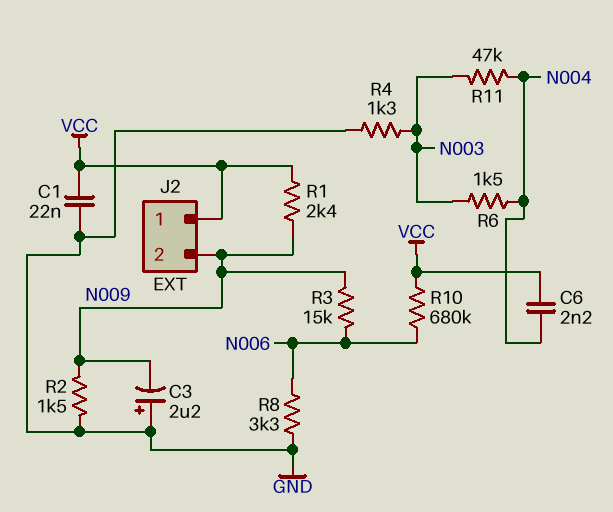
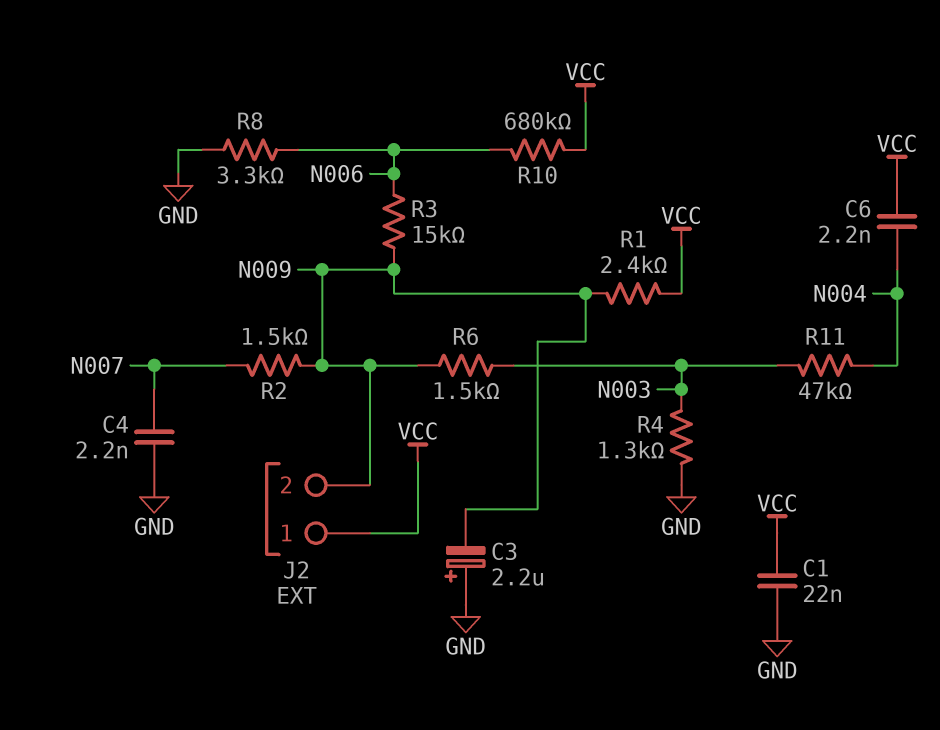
C4: none -> 2.2nF (GND, N007)
R2: 1.5k (GND, N009) -> 1.5k (N007, N009)
R6: 1.5k (N003, N004) -> 1.5k (N003, N009)

